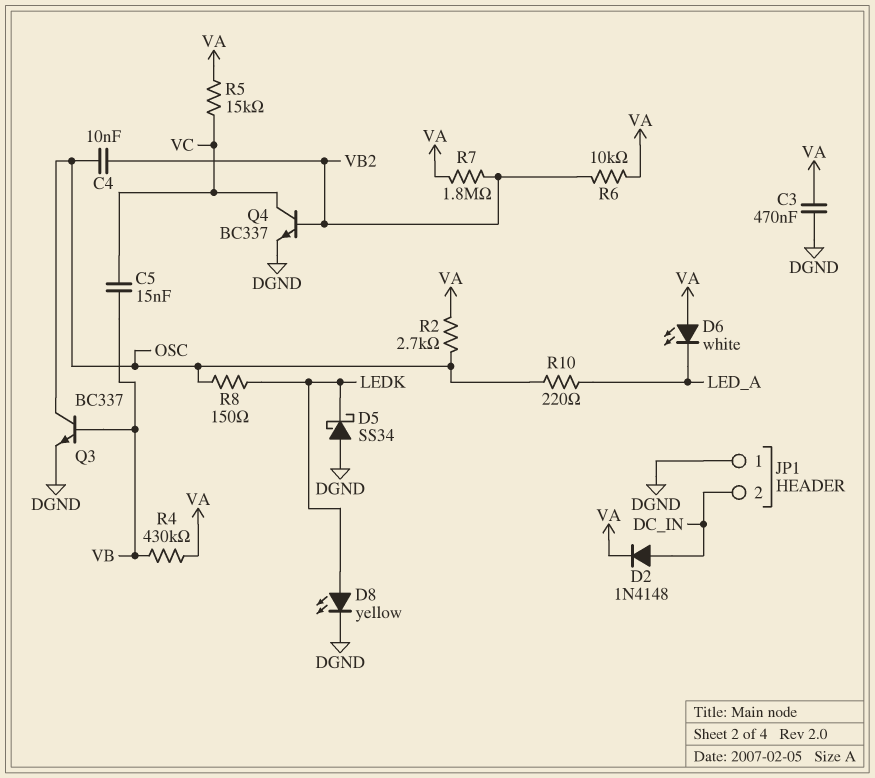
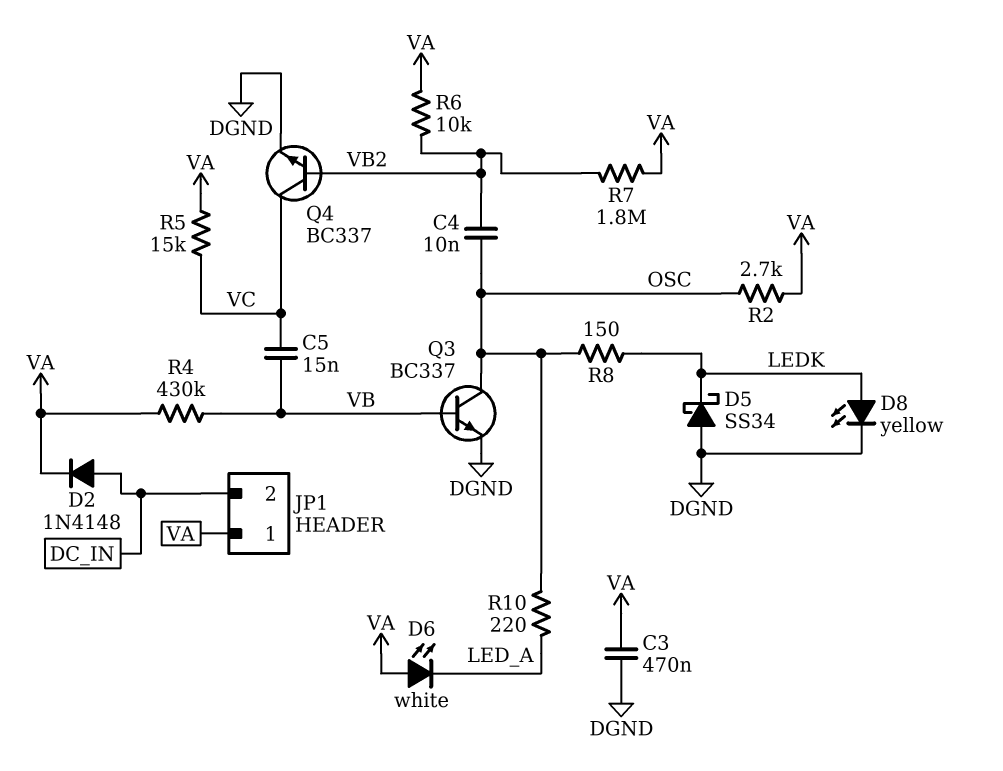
JP1 pin 1: DGND -> VA

